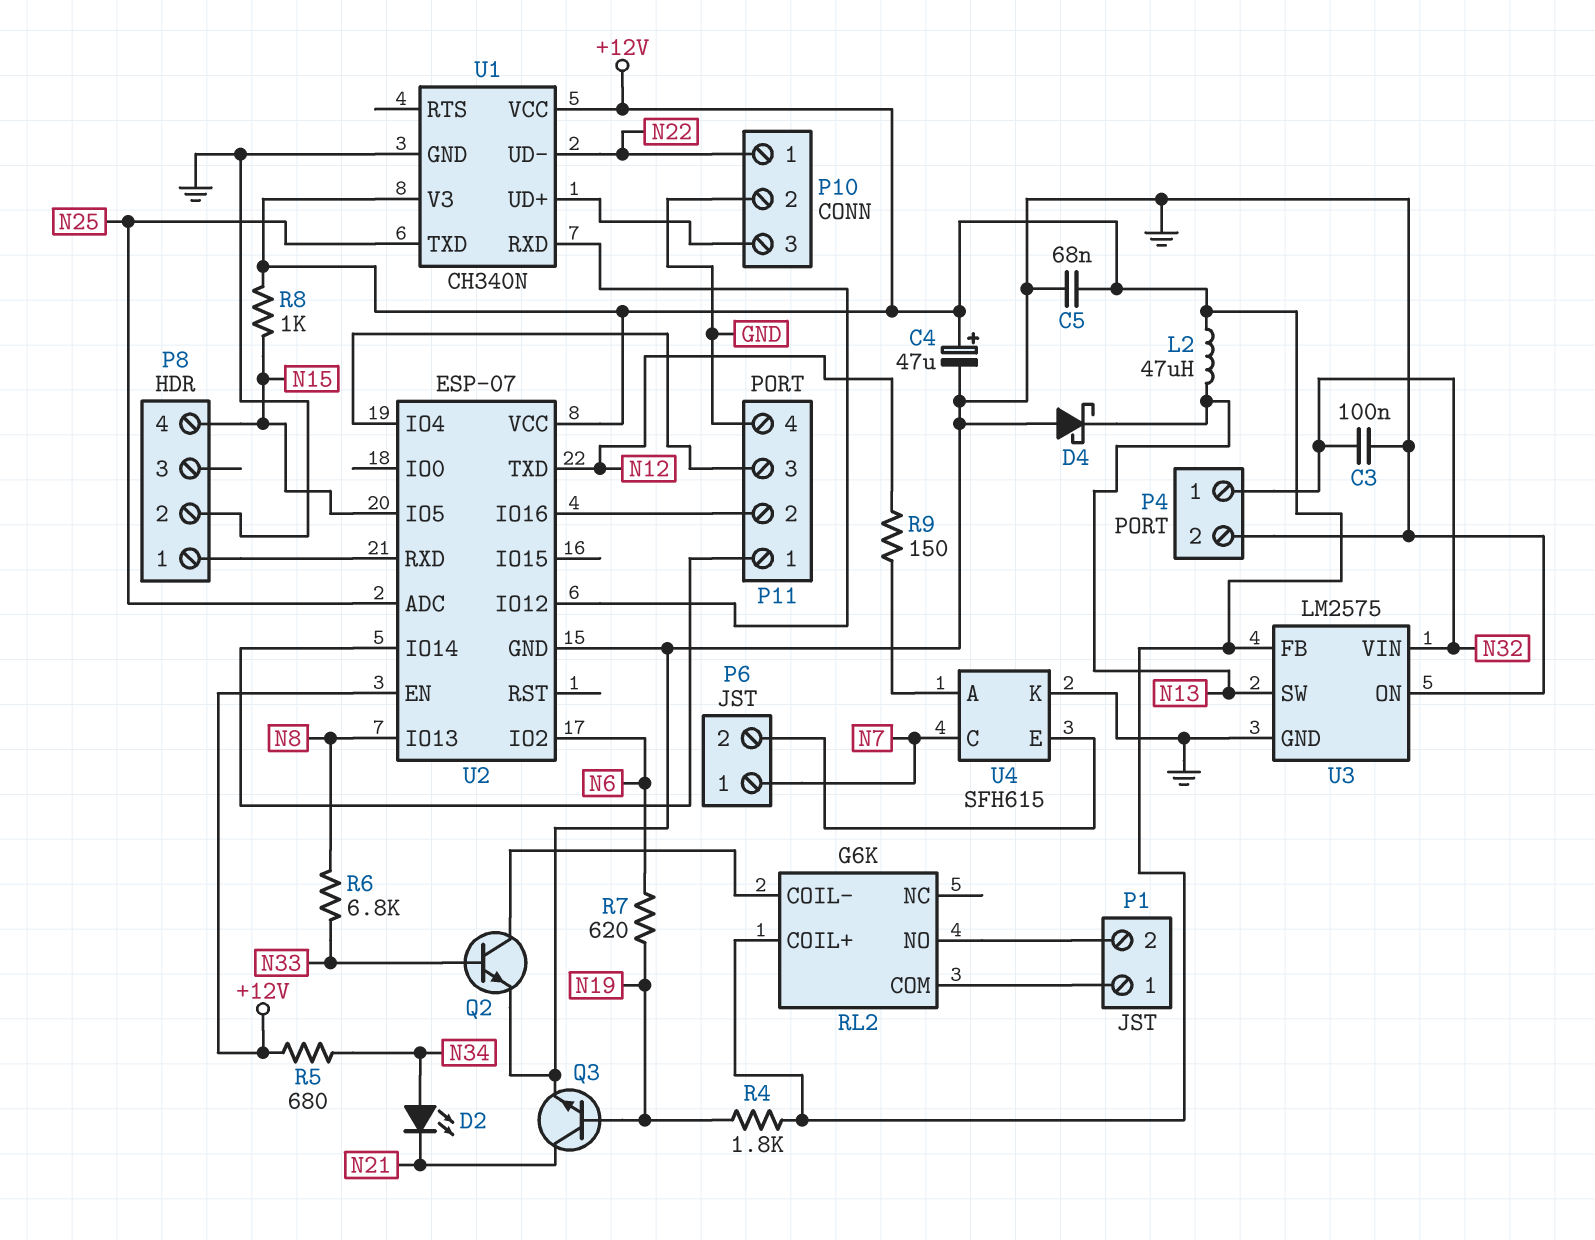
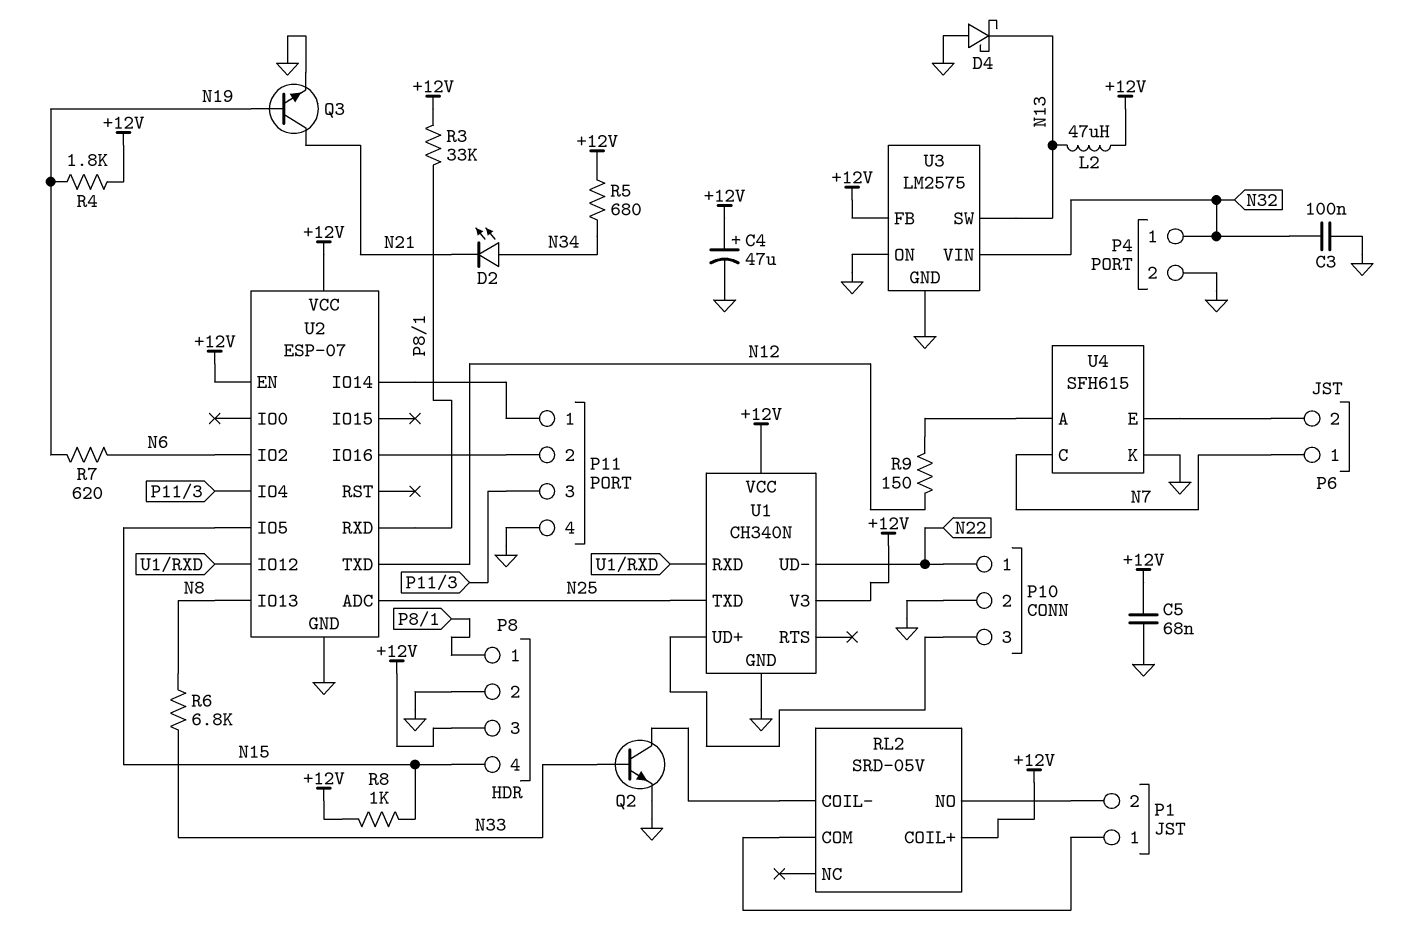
P8 pin 3: none -> +12V
R3: none -> 33k (+12V, P8/1)
RL2: G6K -> SRD-05V

